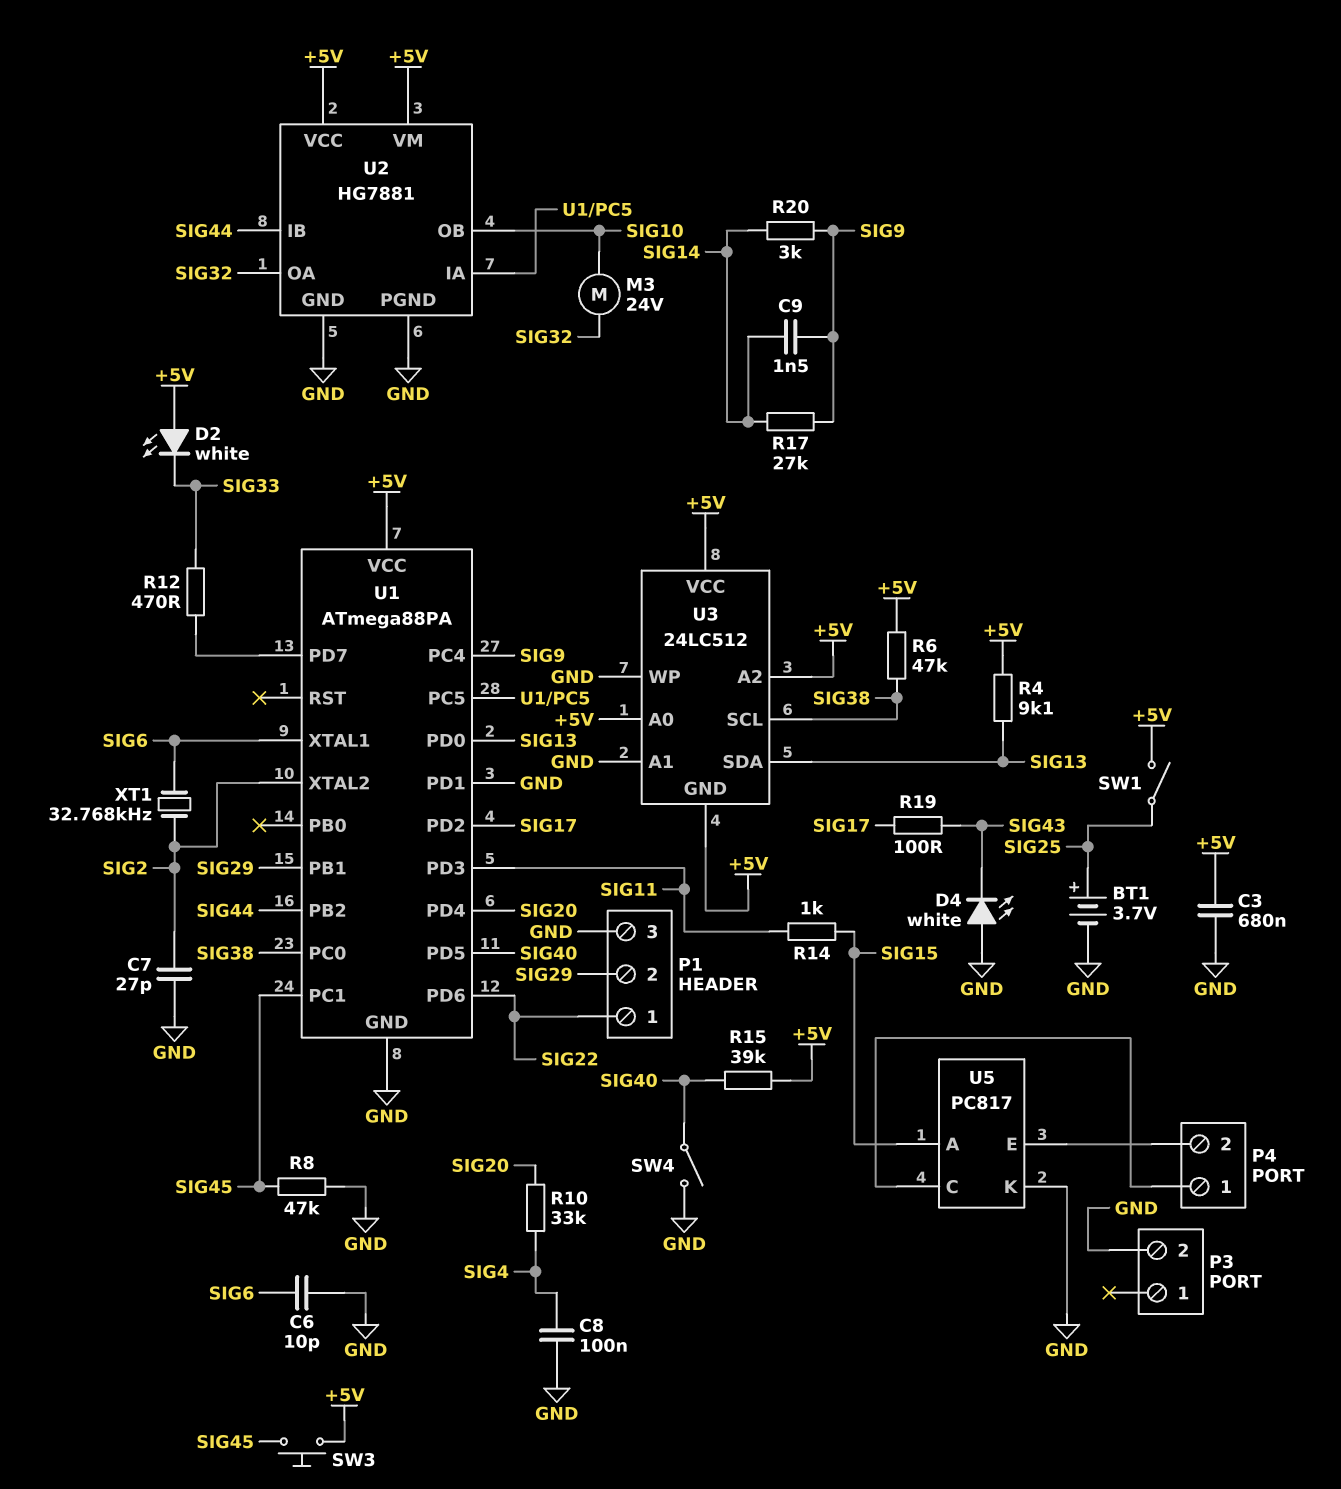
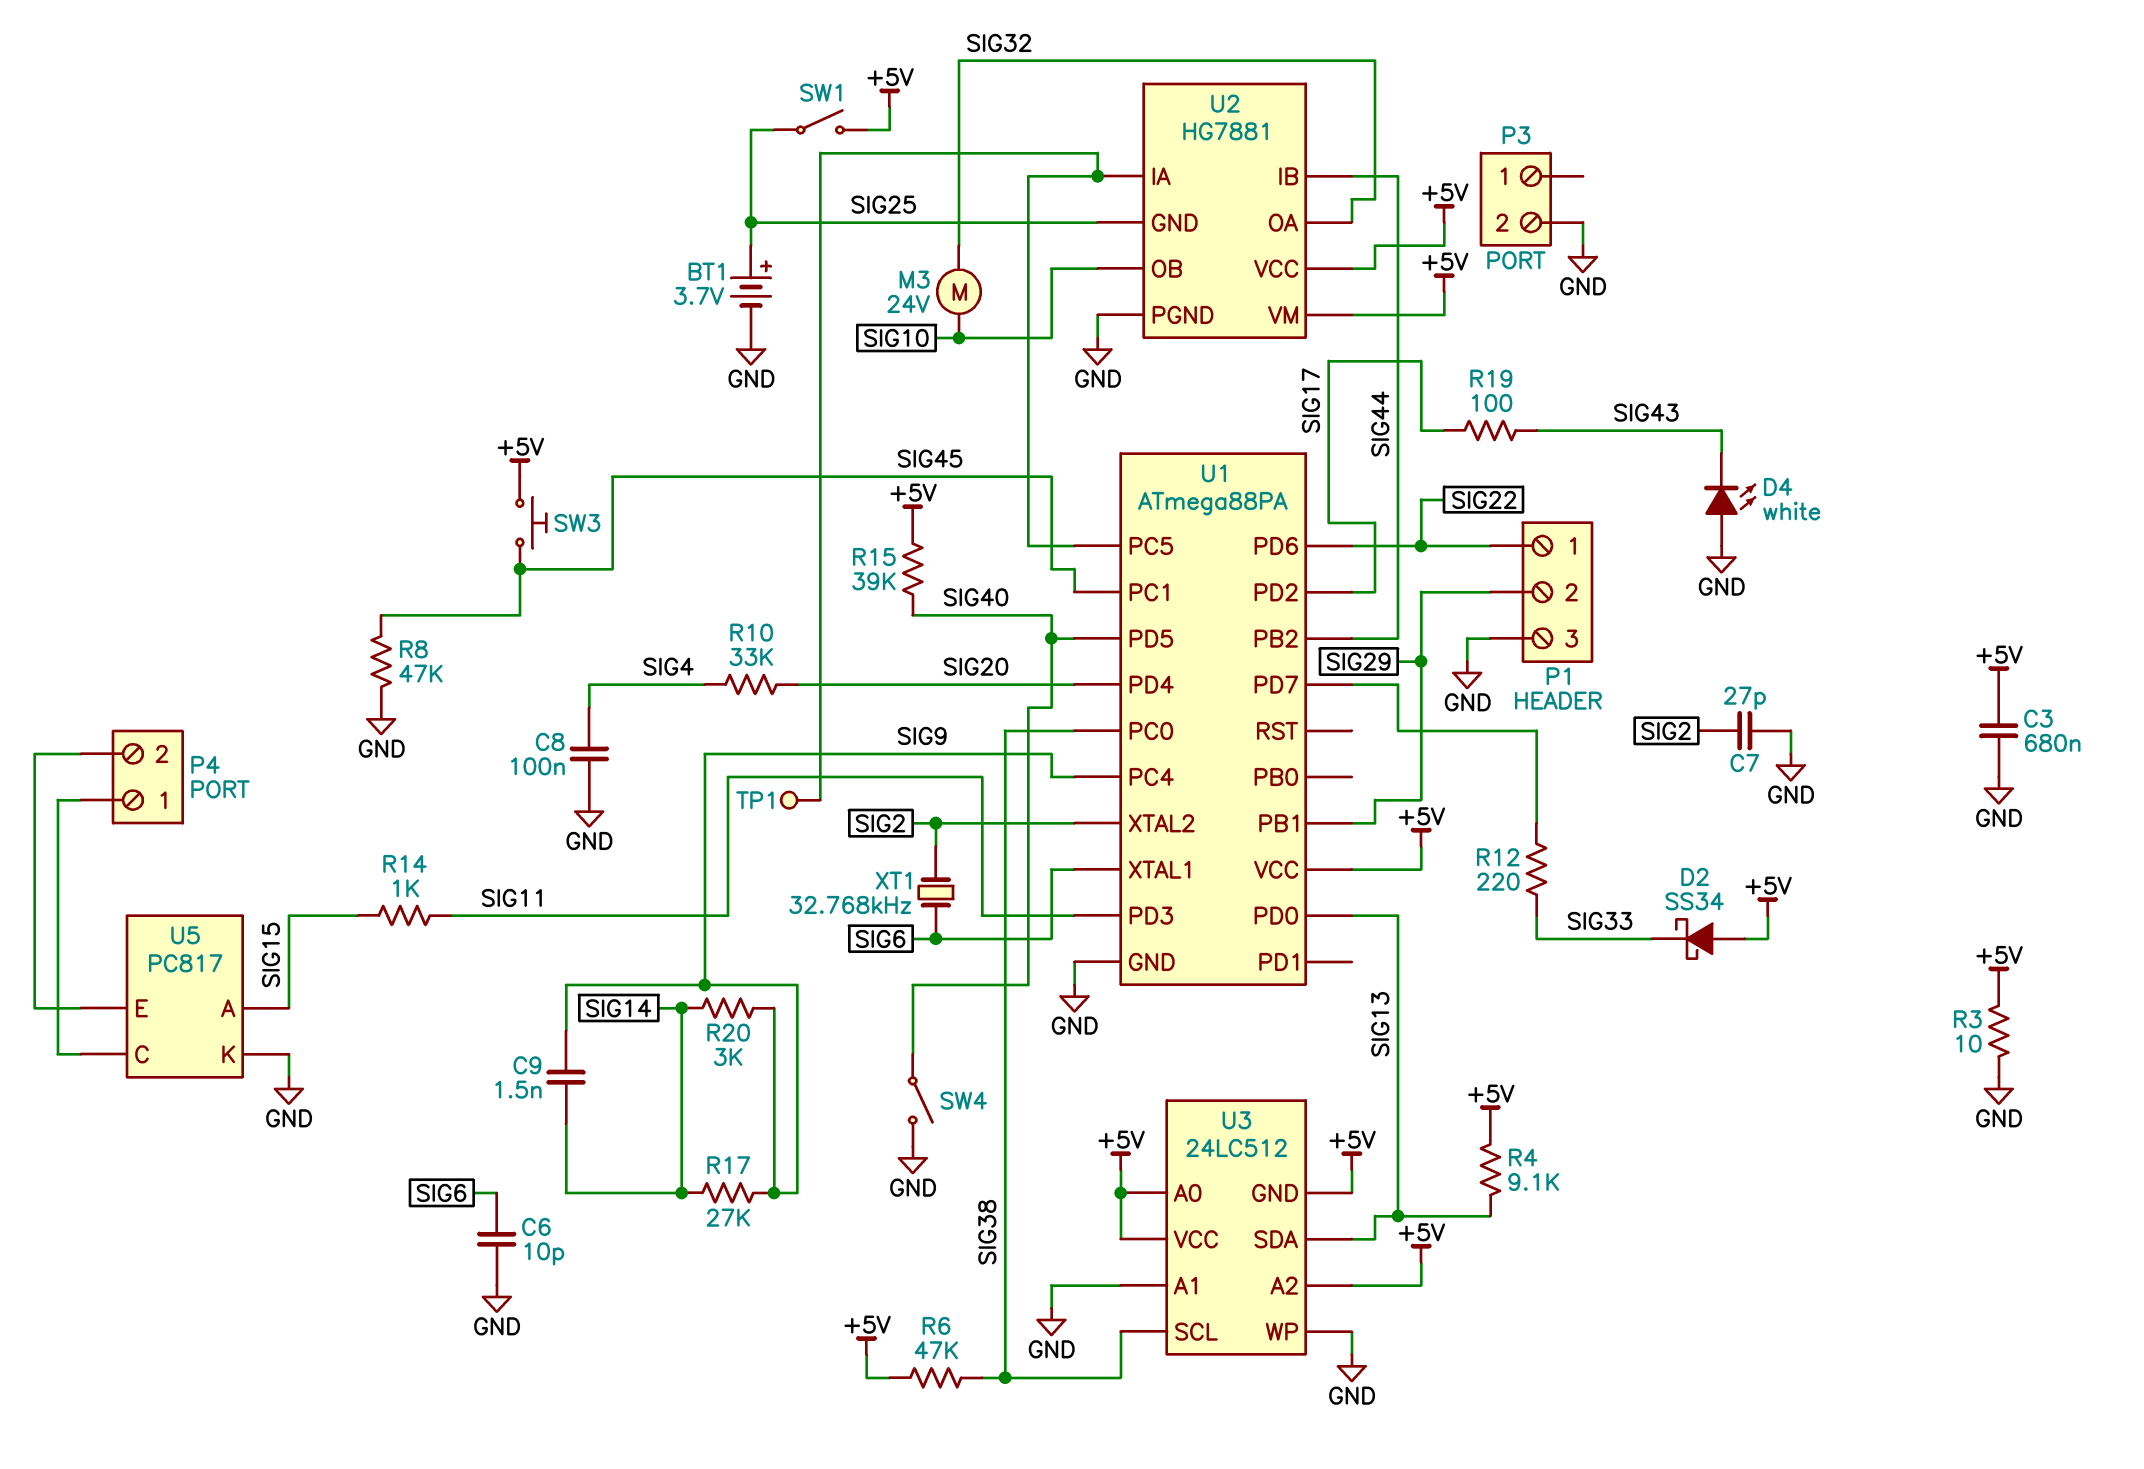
D2: LED white (A +5V, K SIG33) -> schottky SS34 (A +5V, K SIG33)
R3: none -> 10 (+5V, GND)
R12: 470 (SIG33, U1/PD7) -> 220 (SIG33, U1/PD7)
TP1: none -> test point (U1/PC5)
U1 pin PD1: GND -> none
U2 pin GND: GND -> SIG25

